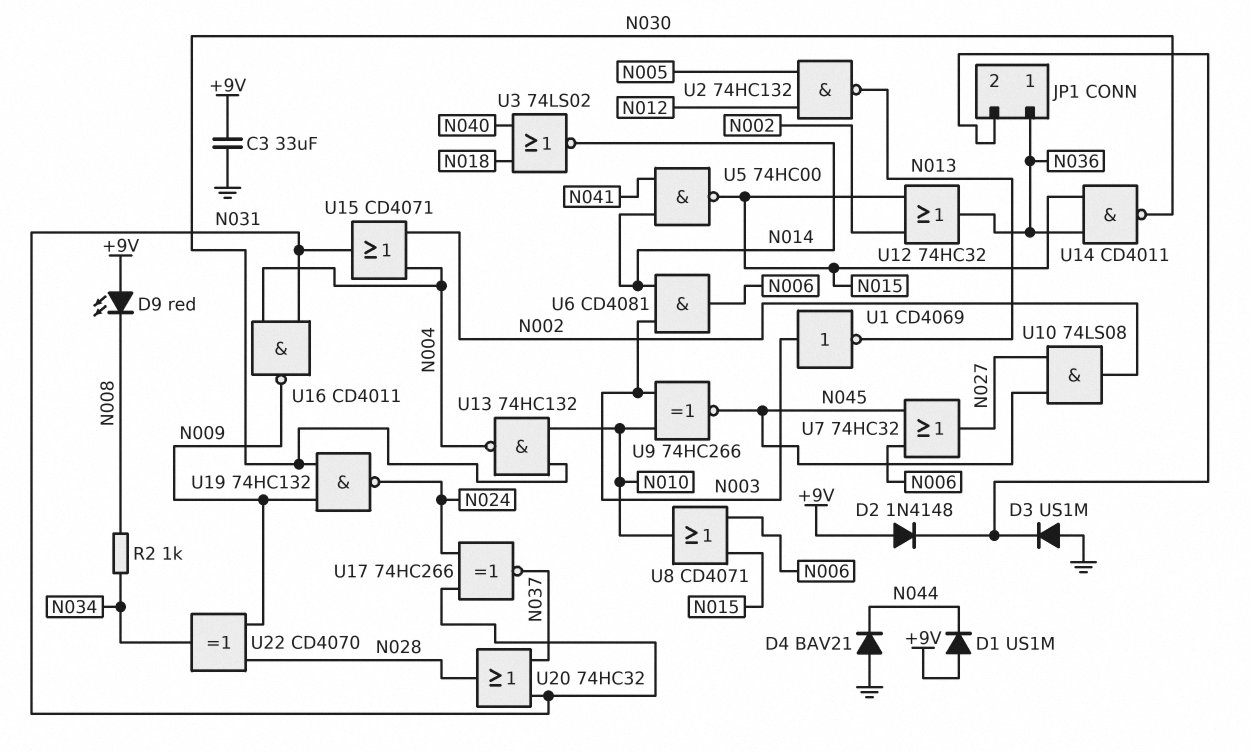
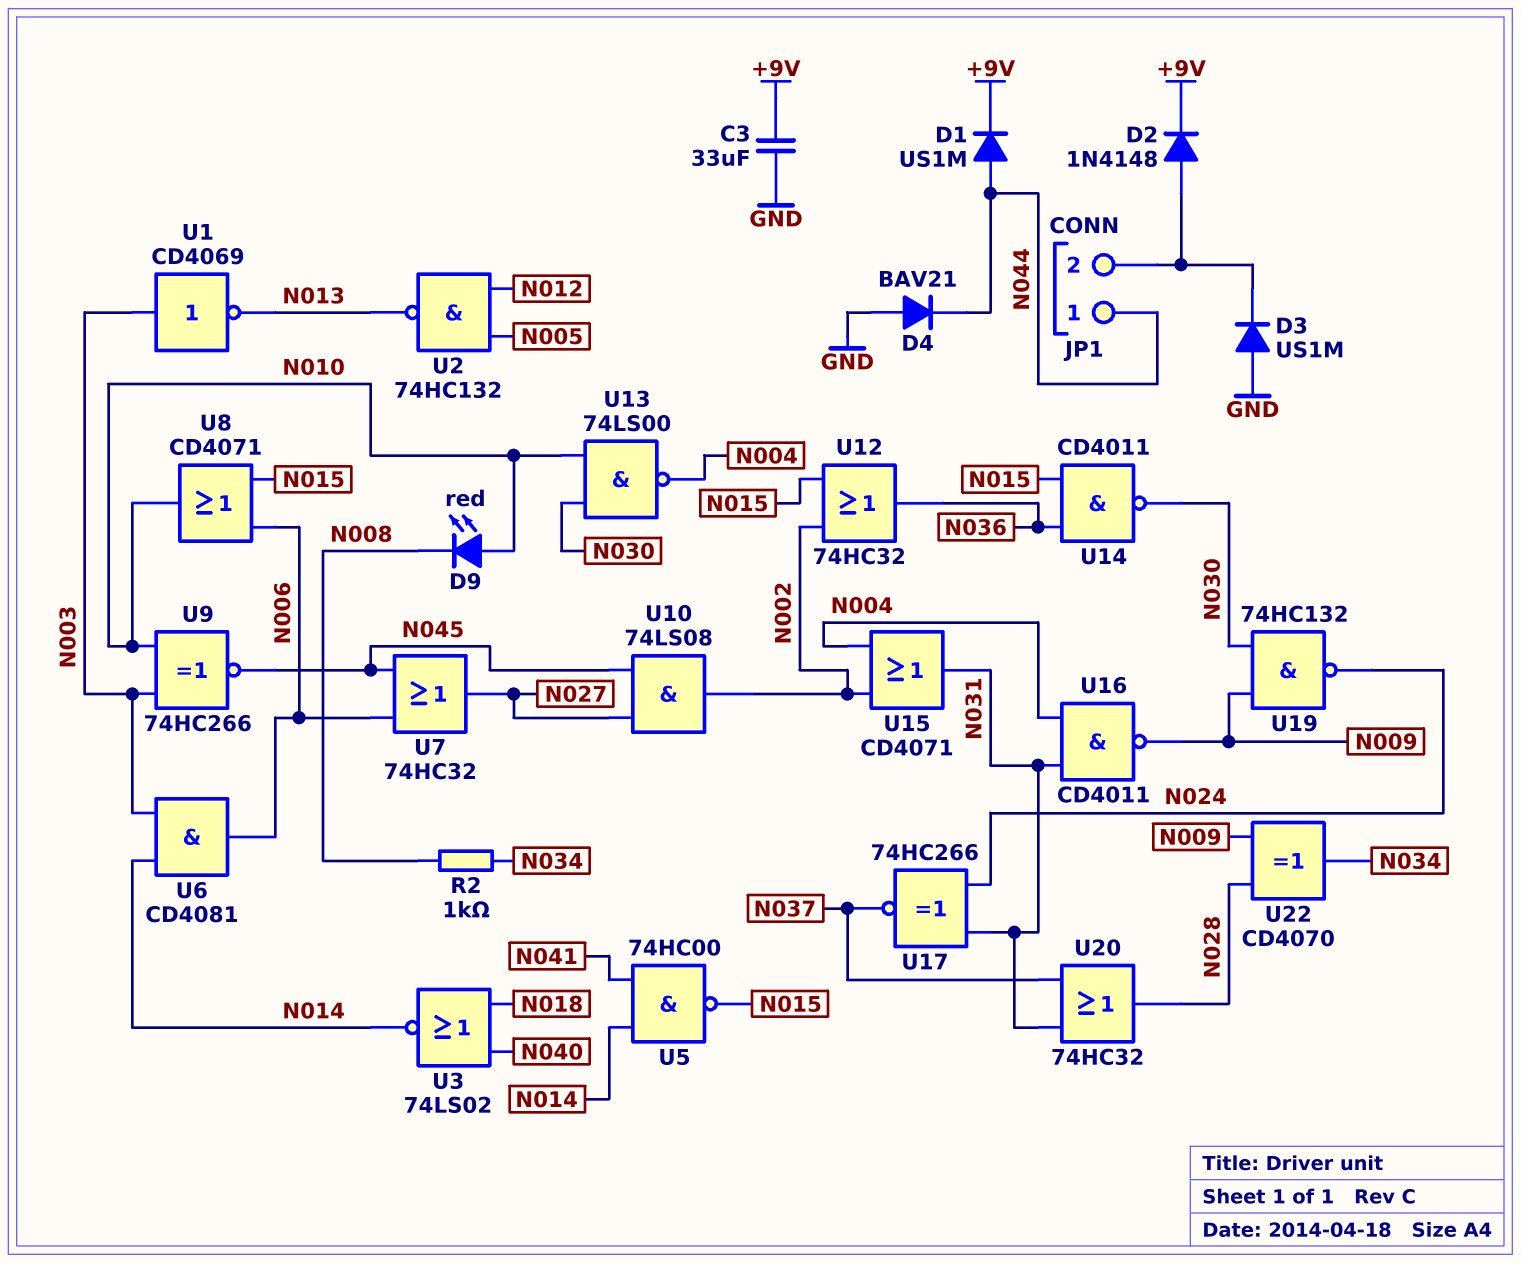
D1: diode US1M (A +9V, K N044) -> diode US1M (A N044, K +9V)
D2: diode 1N4148 (A +9V, K JP1/2) -> diode 1N4148 (A JP1/2, K +9V)
D9: LED red (A +9V, K N008) -> LED red (A N010, K N008)
JP1 pin 1: N036 -> N044
U13: NAND 74HC132 (in N010, in N030, out N004) -> NAND 74LS00 (in N010, in N030, out N004)

